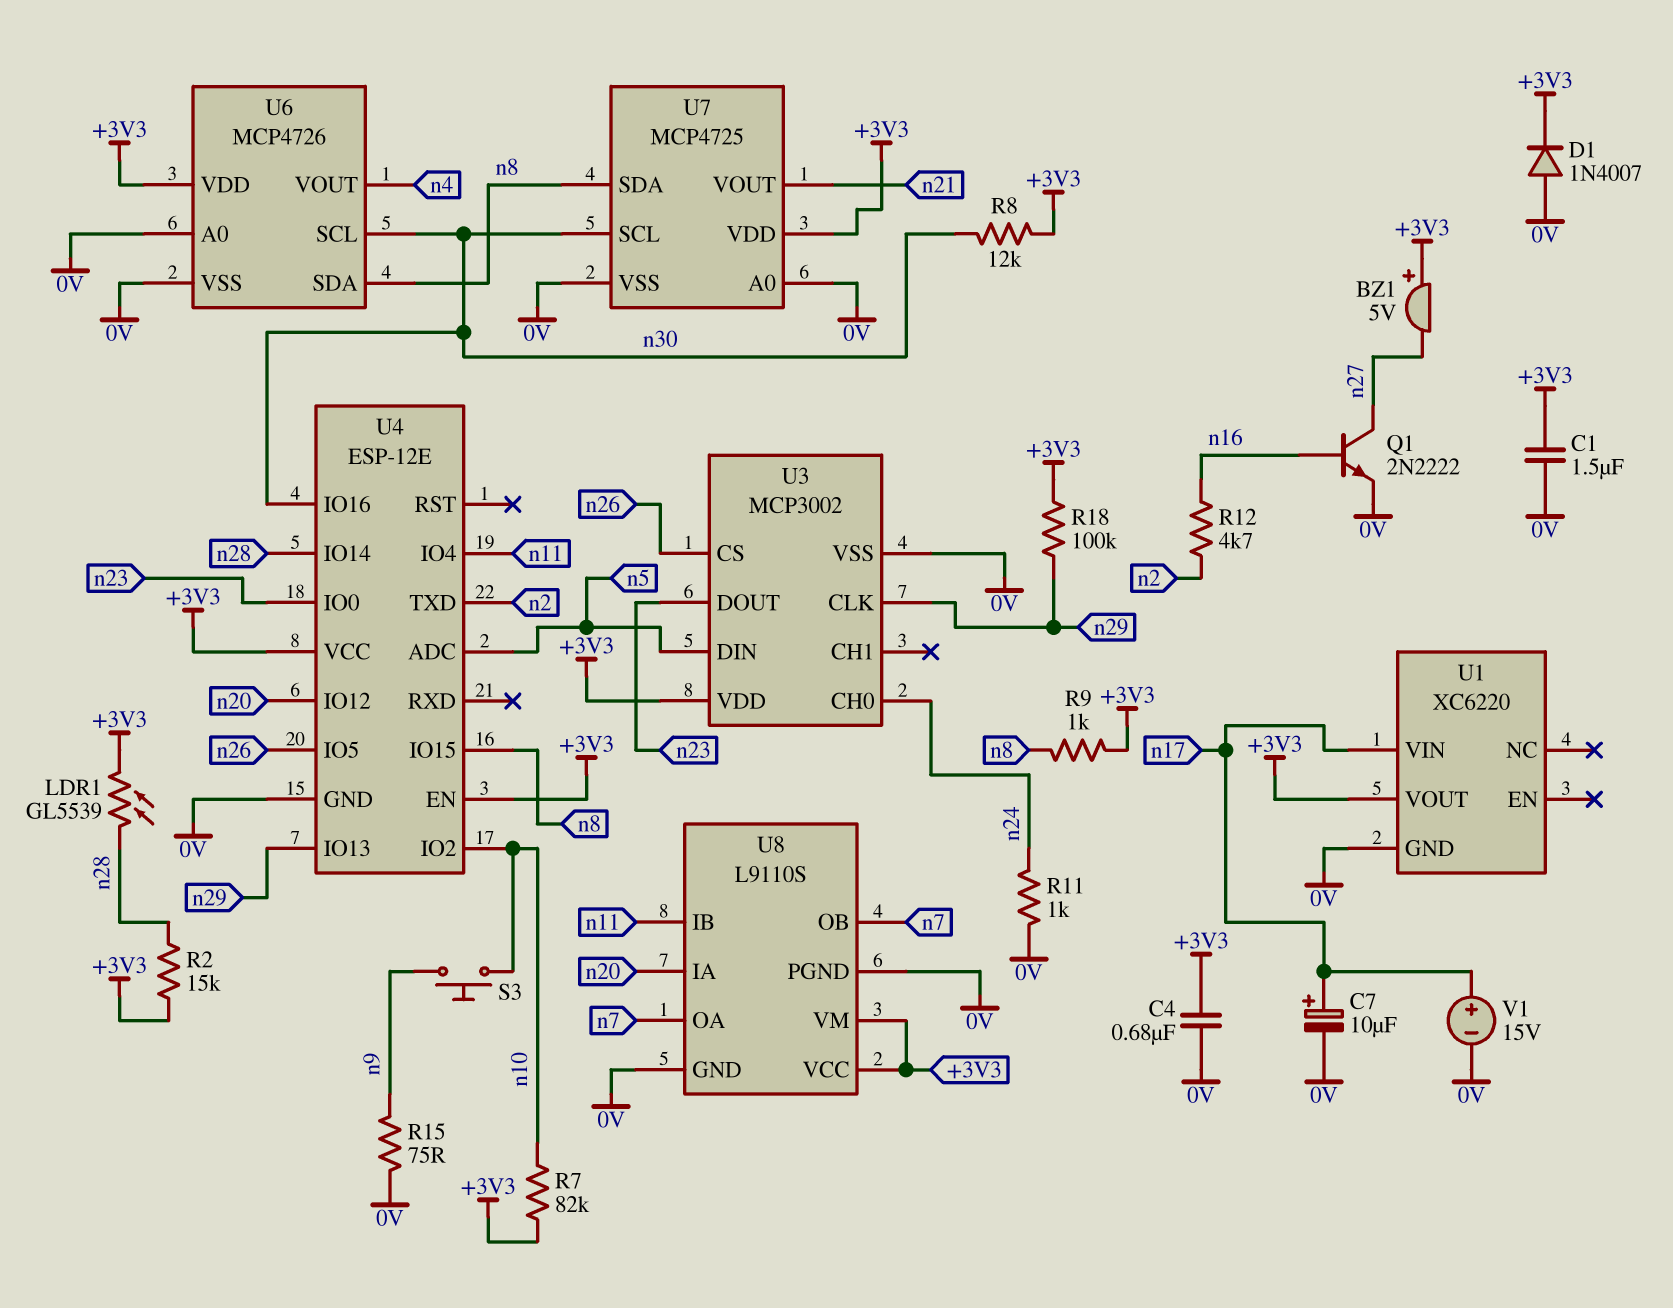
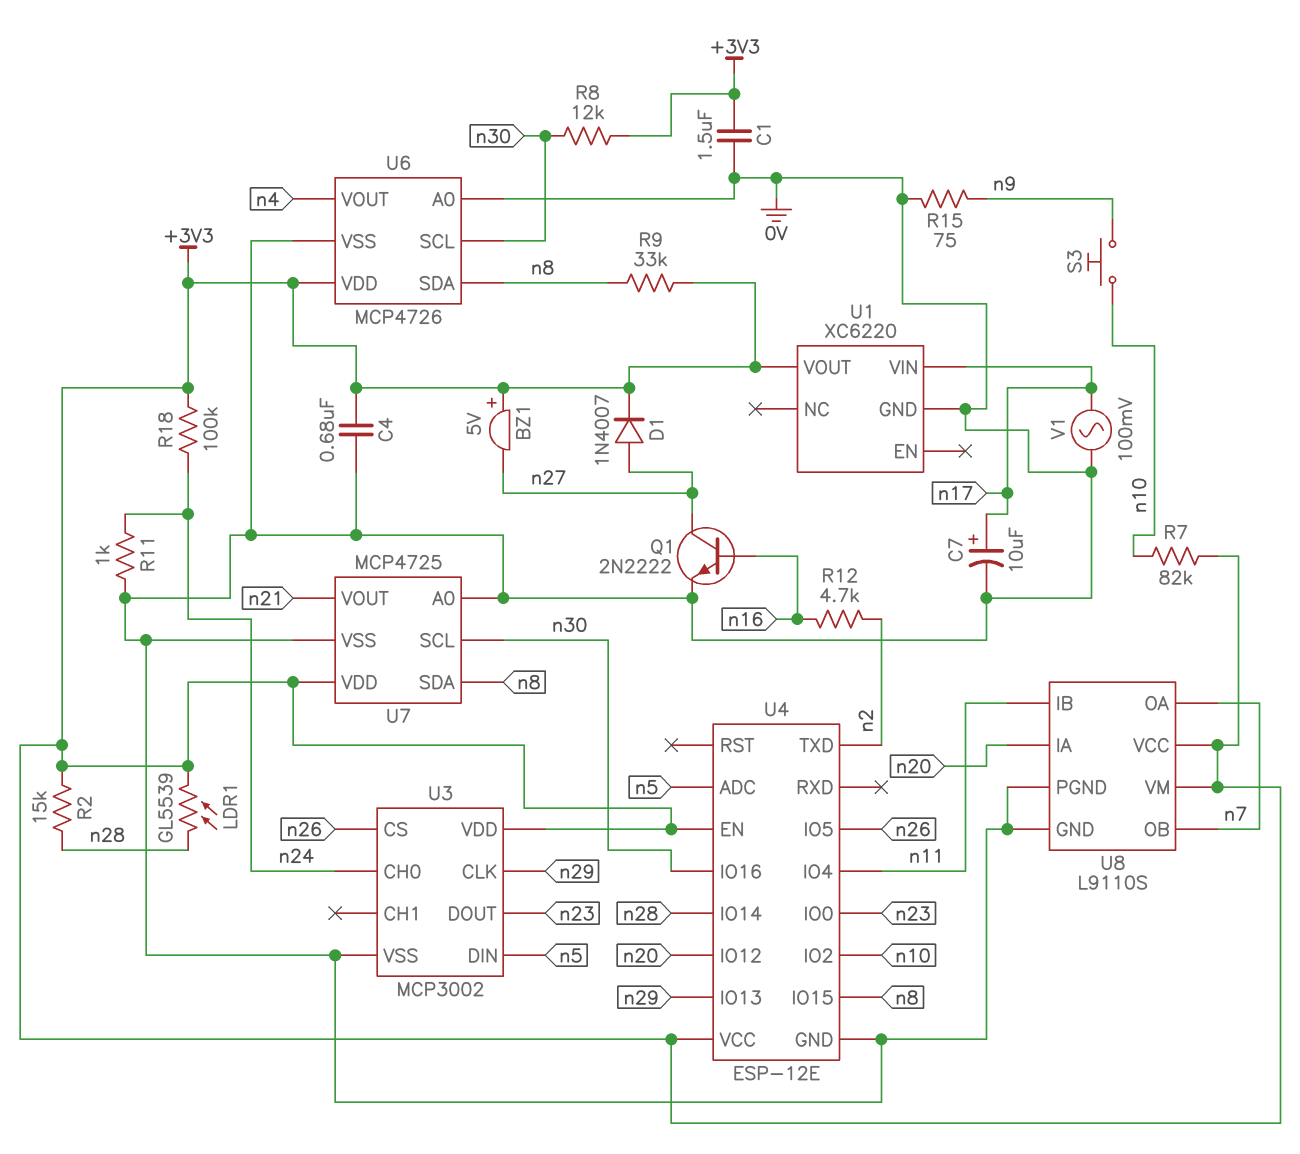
D1: diode 1N4007 (A 0V, K +3V3) -> diode 1N4007 (A n27, K +3V3)
R9: 1k (+3V3, n8) -> 33k (+3V3, n8)
R18: 100k (+3V3, n29) -> 100k (+3V3, n24)
V1: 15V (plus n17, minus 0V) -> AC 100mV (0V, n17)

